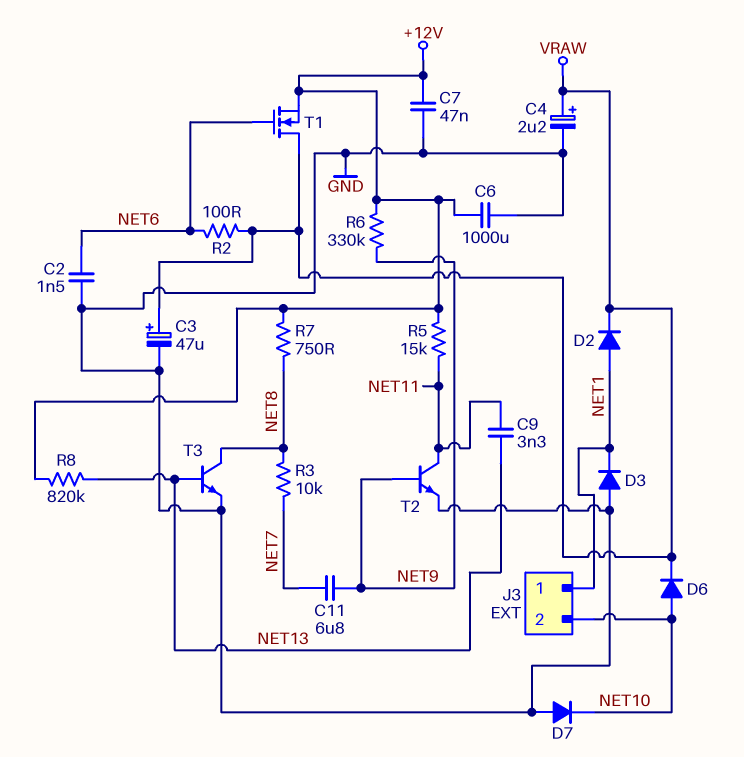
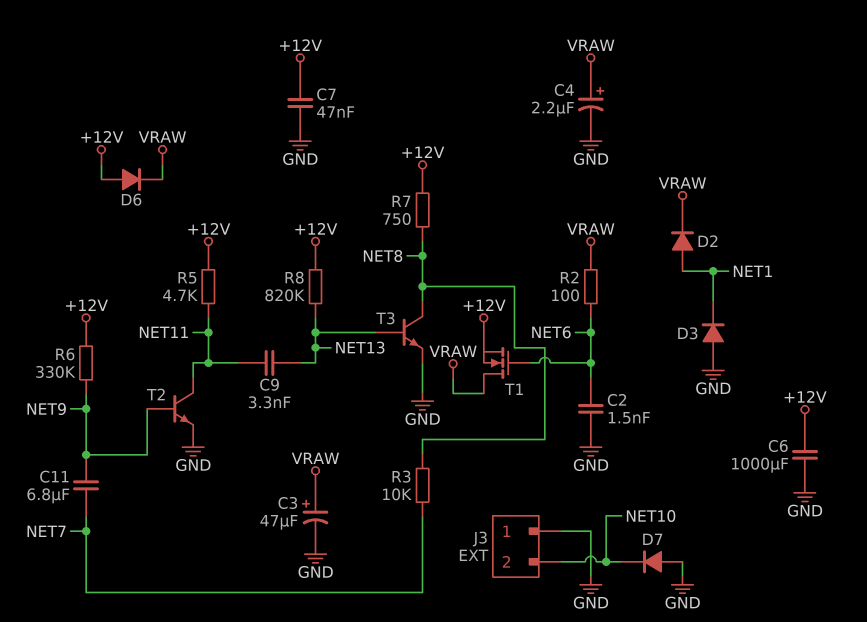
D6: diode (A NET10, K VRAW) -> diode (A +12V, K VRAW)
J3 pin 1: NET1 -> GND
R5: 15k (+12V, NET11) -> 4.7k (+12V, NET11)

